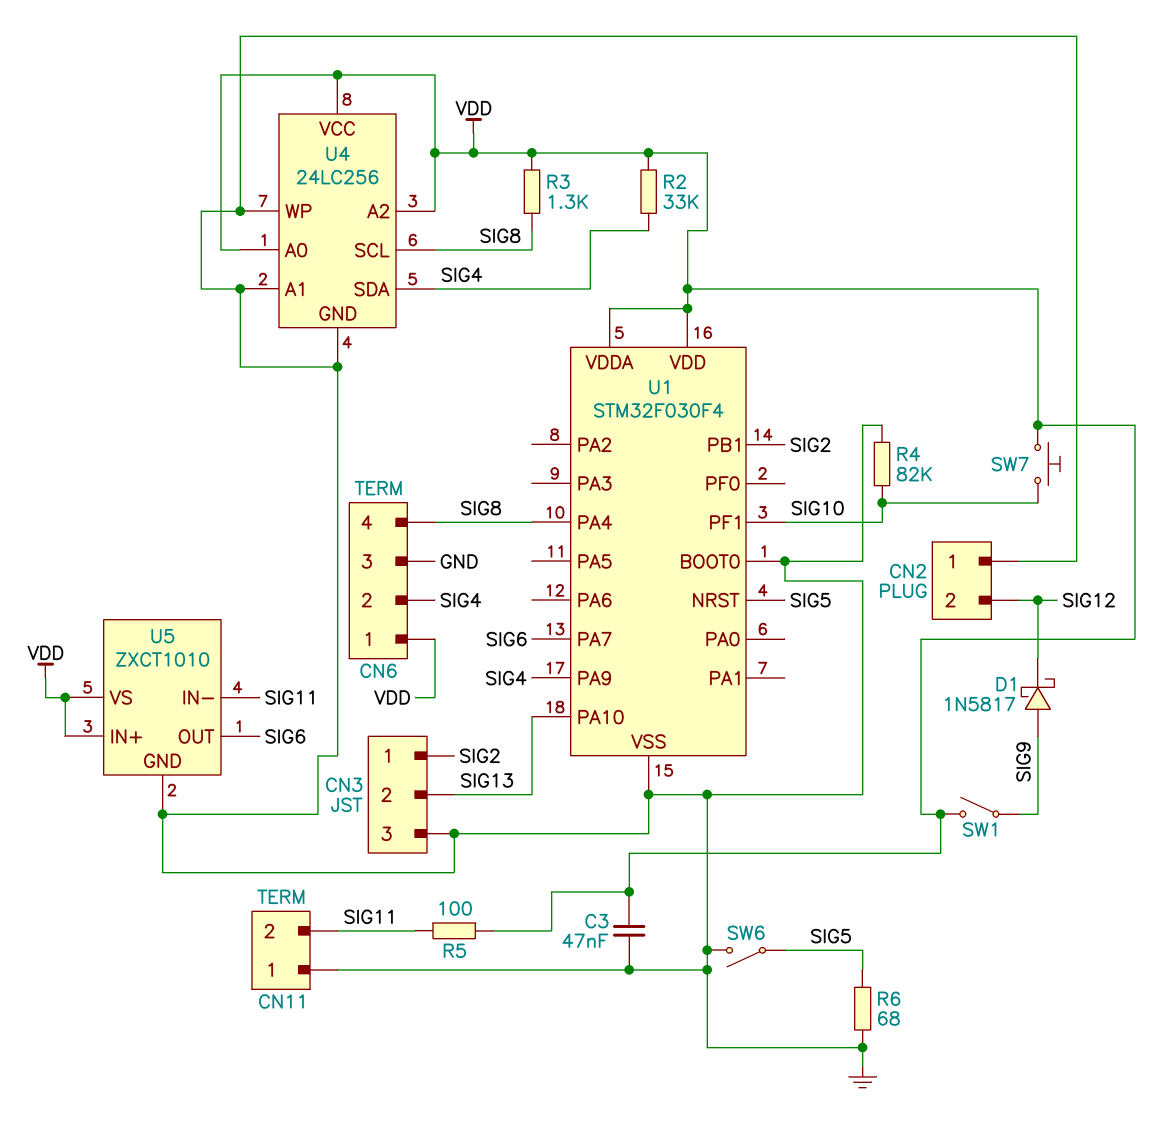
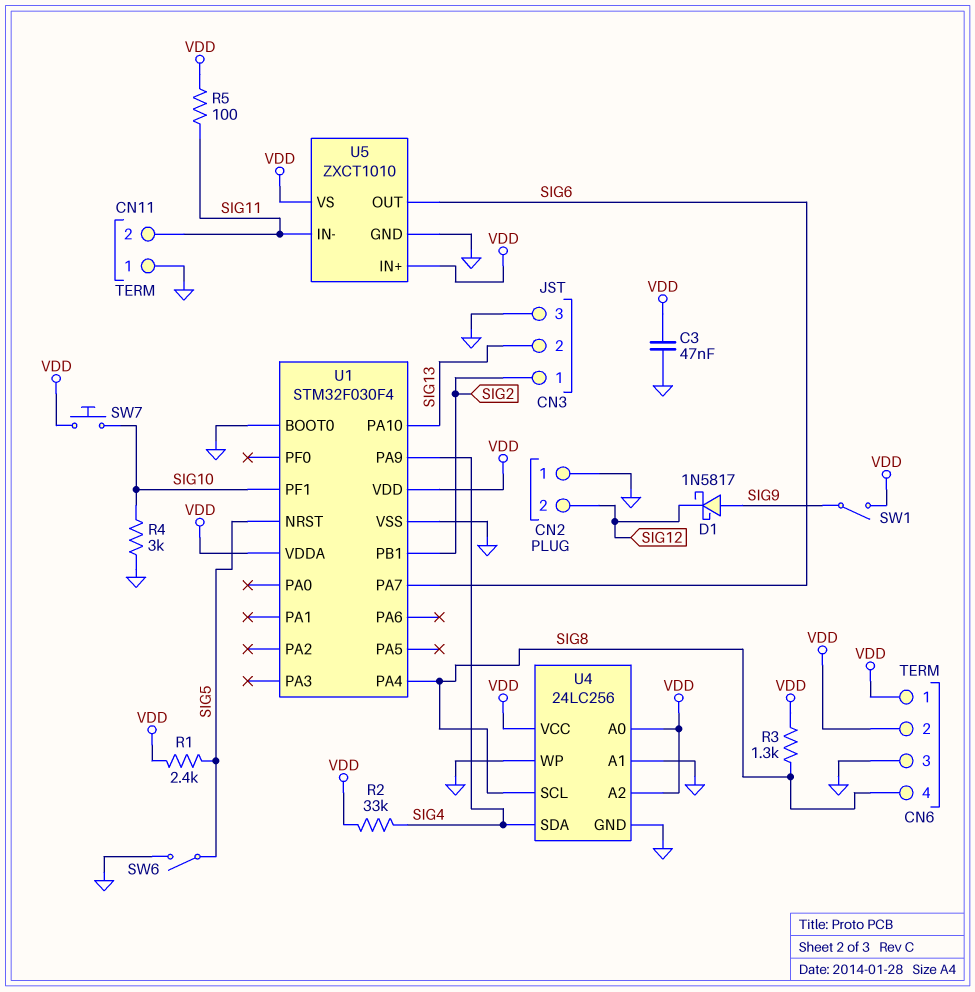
CN6 pin 2: SIG4 -> VDD
R1: none -> 2.4k (SIG5, VDD)
R4: 82k (GND, SIG10) -> 3k (GND, SIG10)
R6: 68 (GND, SIG5) -> none

